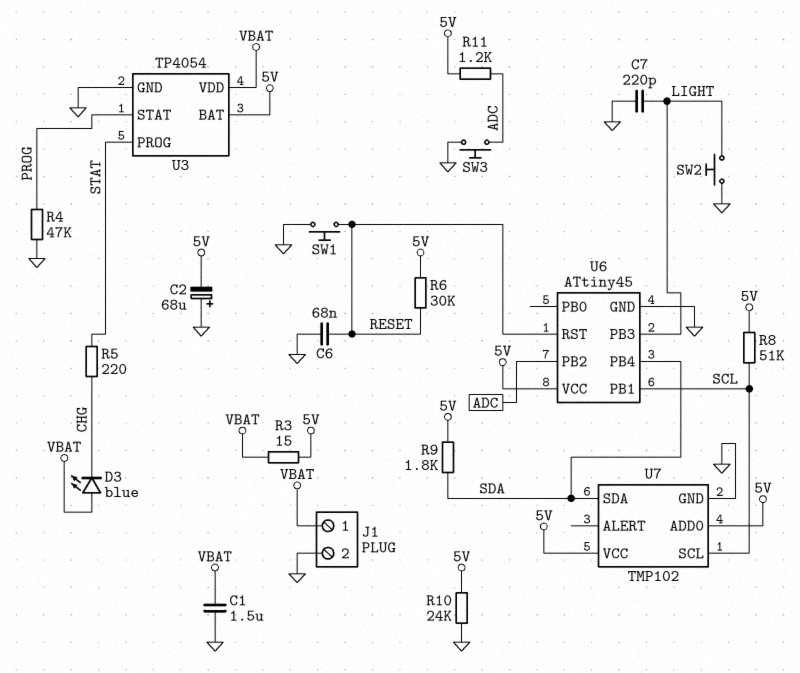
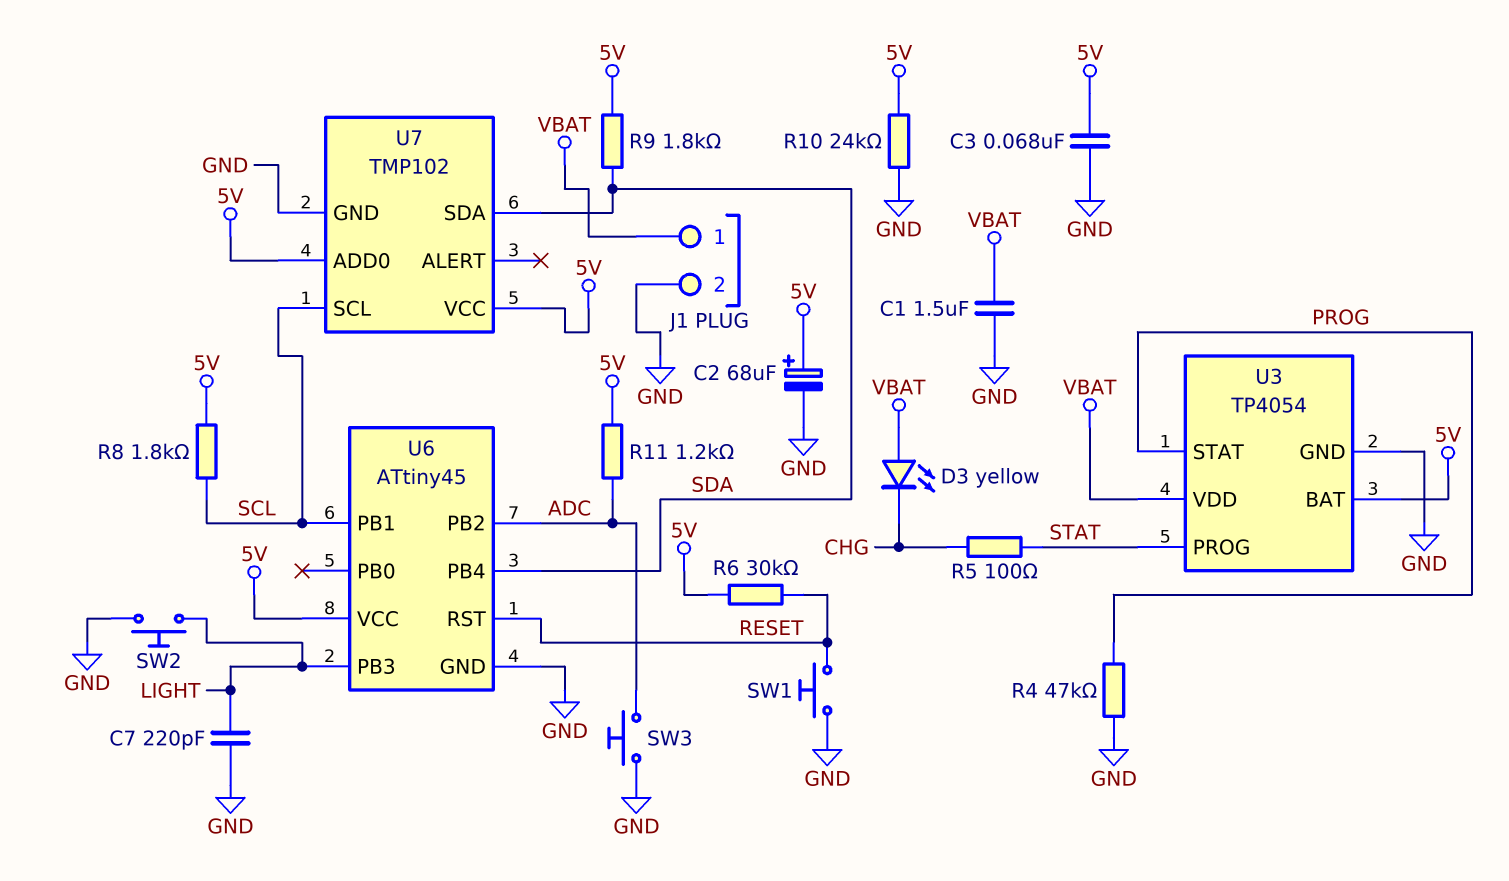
C2: 68uF (plus GND, minus 5V) -> 68uF (plus 5V, minus GND)
C3: none -> 68nF (5V, GND)
C6: 68nF (GND, RESET) -> none
D3: LED blue (A VBAT, K CHG) -> LED yellow (A VBAT, K CHG)
R3: 15 (5V, VBAT) -> none
R5: 220 (CHG, STAT) -> 100 (CHG, STAT)
R8: 51k (5V, SCL) -> 1.8k (5V, SCL)

